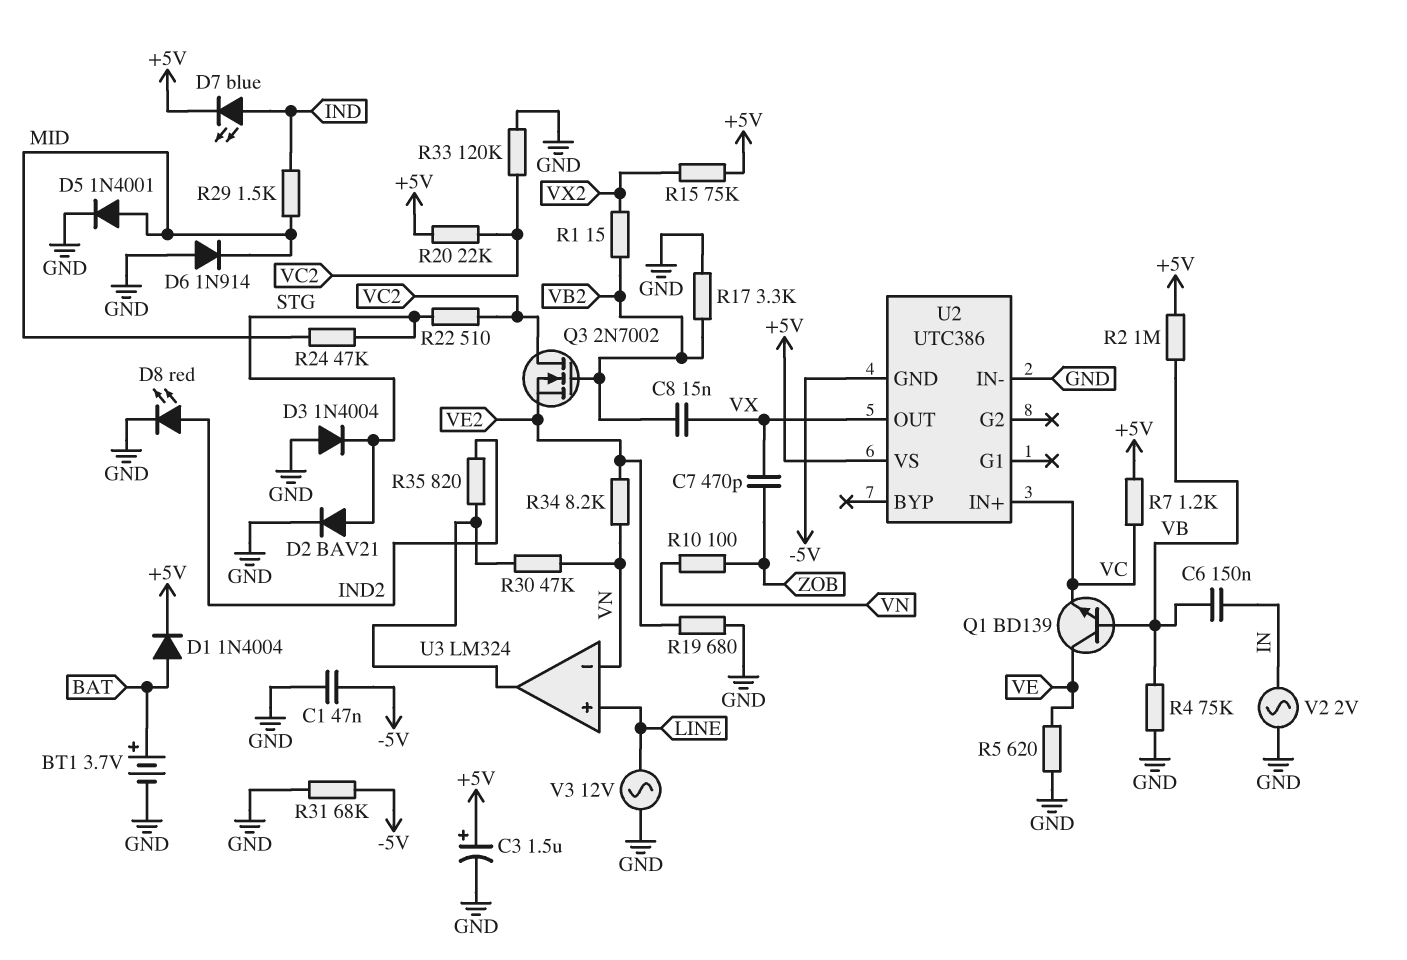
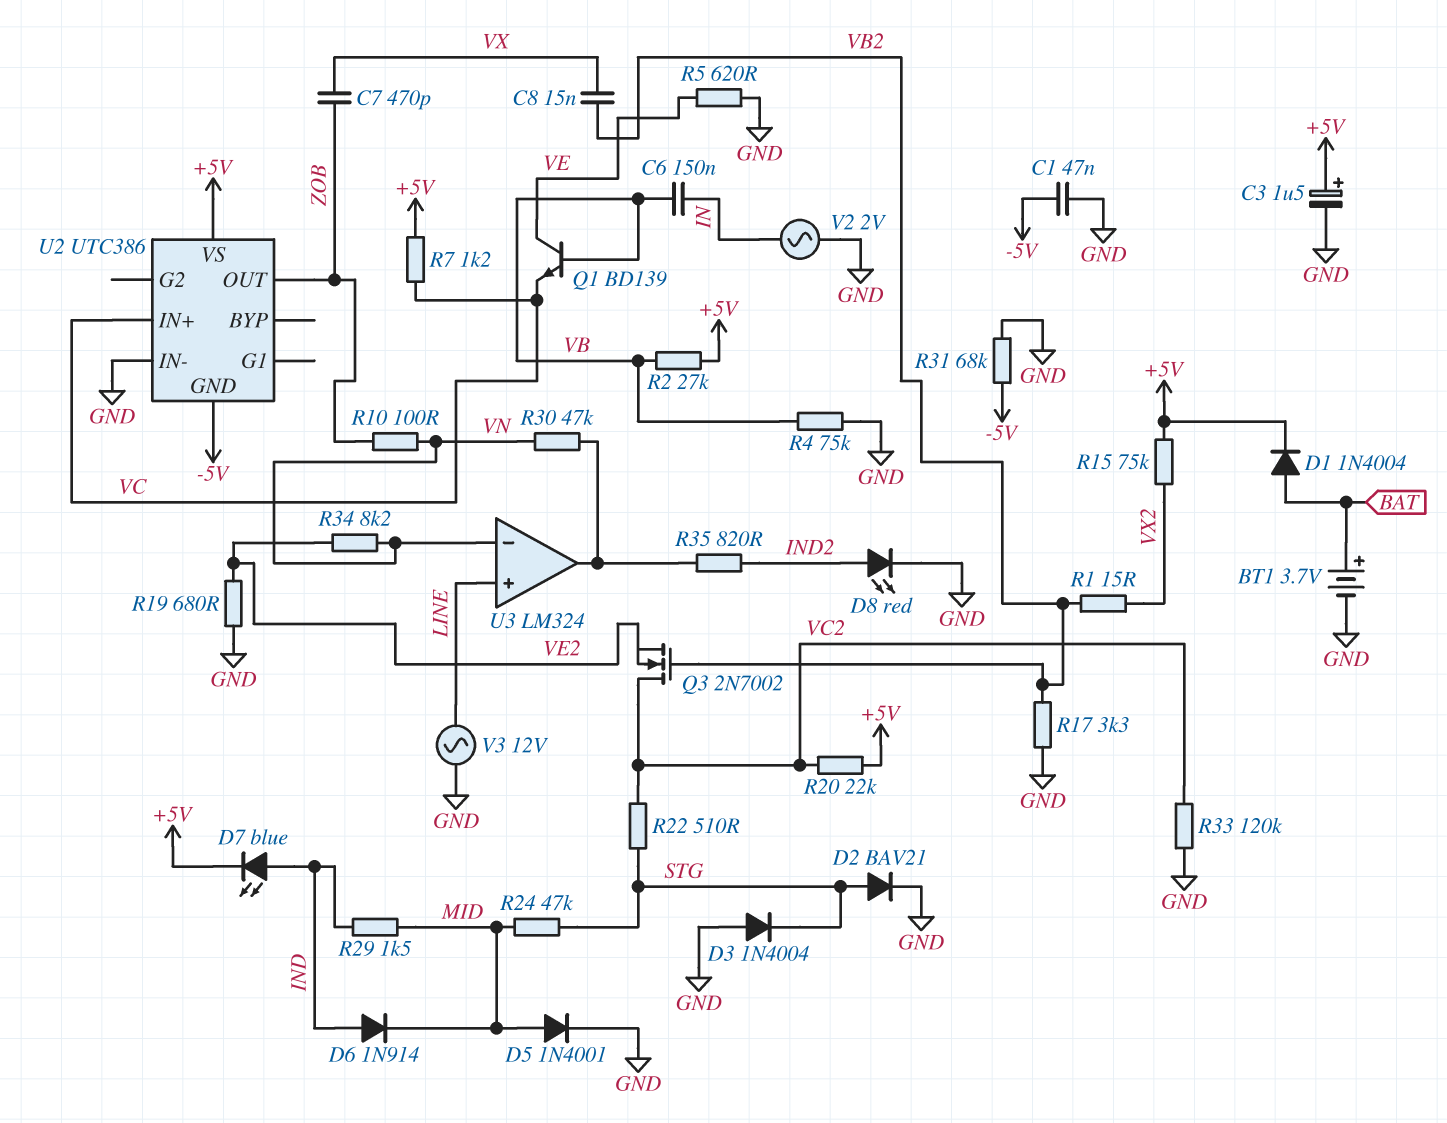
D6: diode 1N914 (A GND, K MID) -> diode 1N914 (A IND, K MID)
R2: 1M (+5V, VB) -> 27k (+5V, VB)
U2 pin OUT: VX -> ZOB

